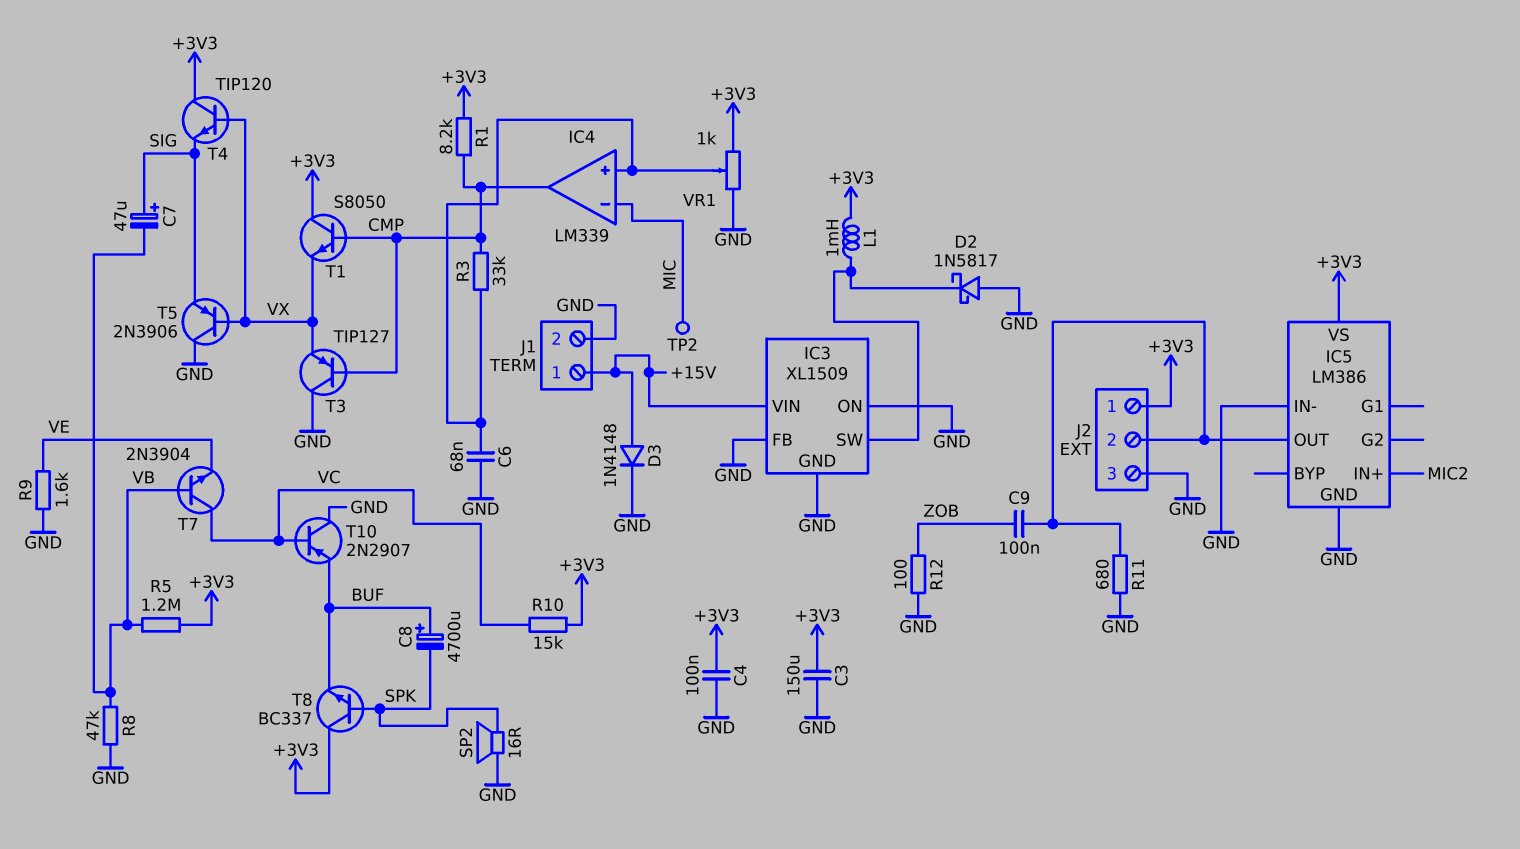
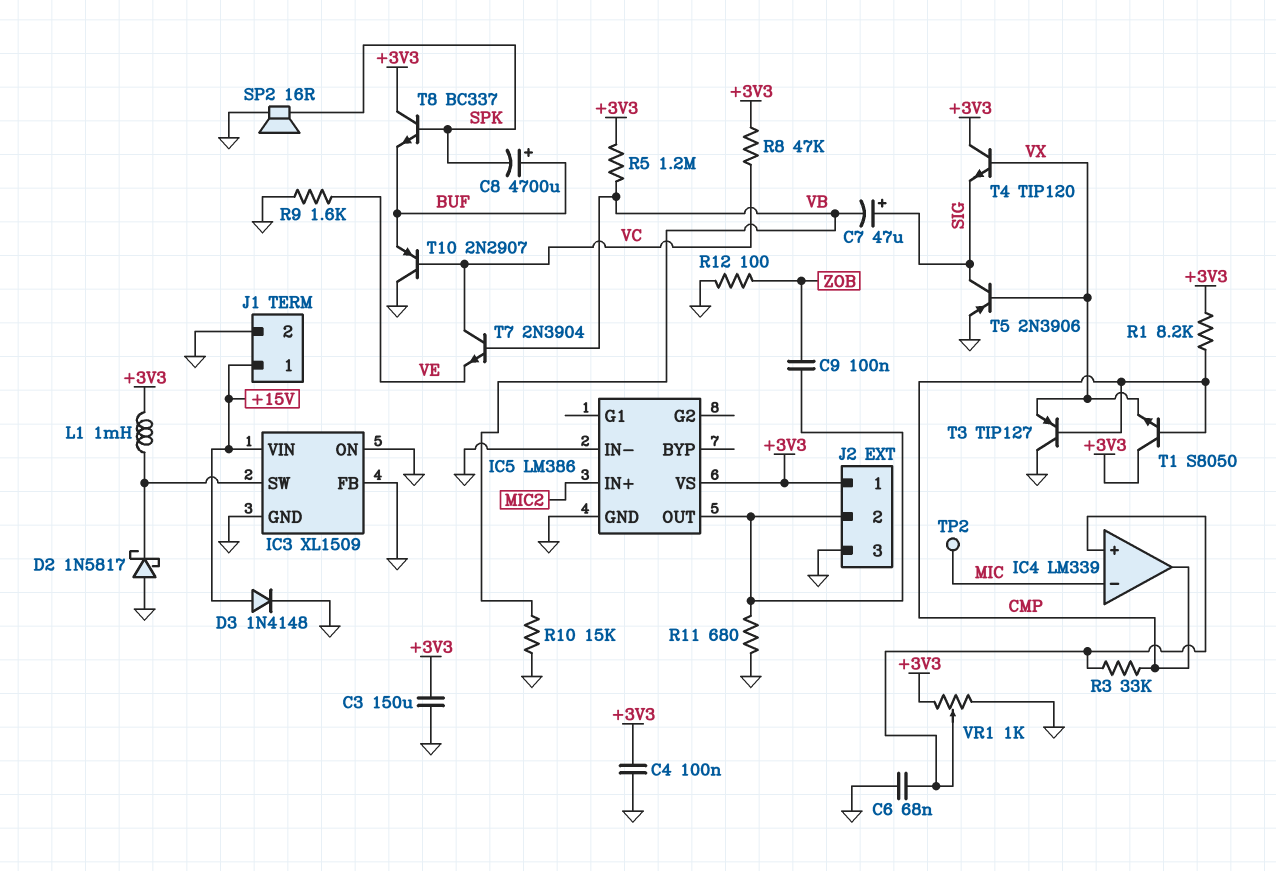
R8: 47k (GND, VB) -> 47k (+3V3, VC)
R10: 15k (+3V3, VC) -> 15k (GND, VB)
T5: PNP 2N3906 (B VX, C GND, E SIG) -> PNP 2N3906 (B VX, C SIG, E GND)

